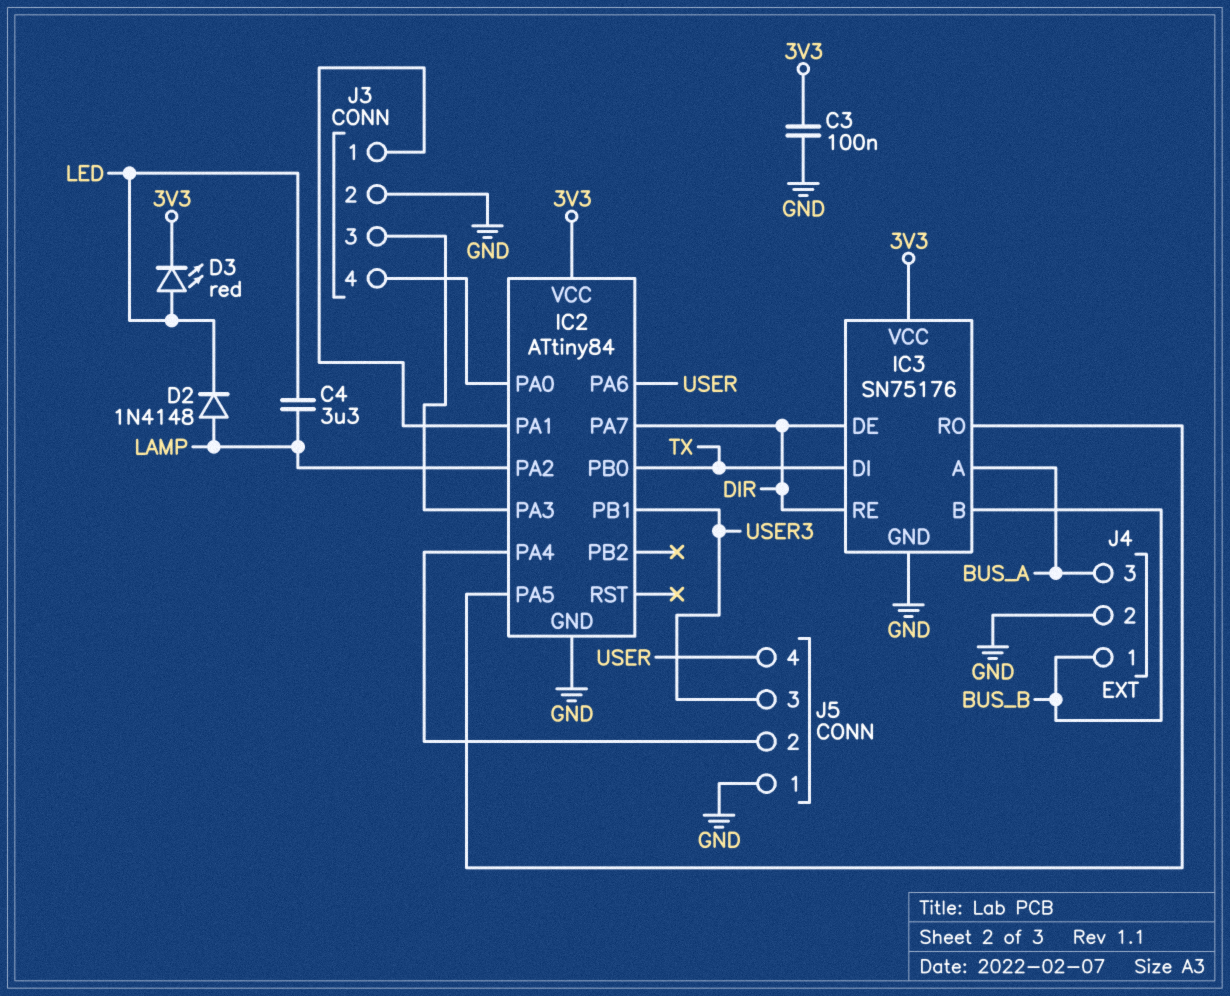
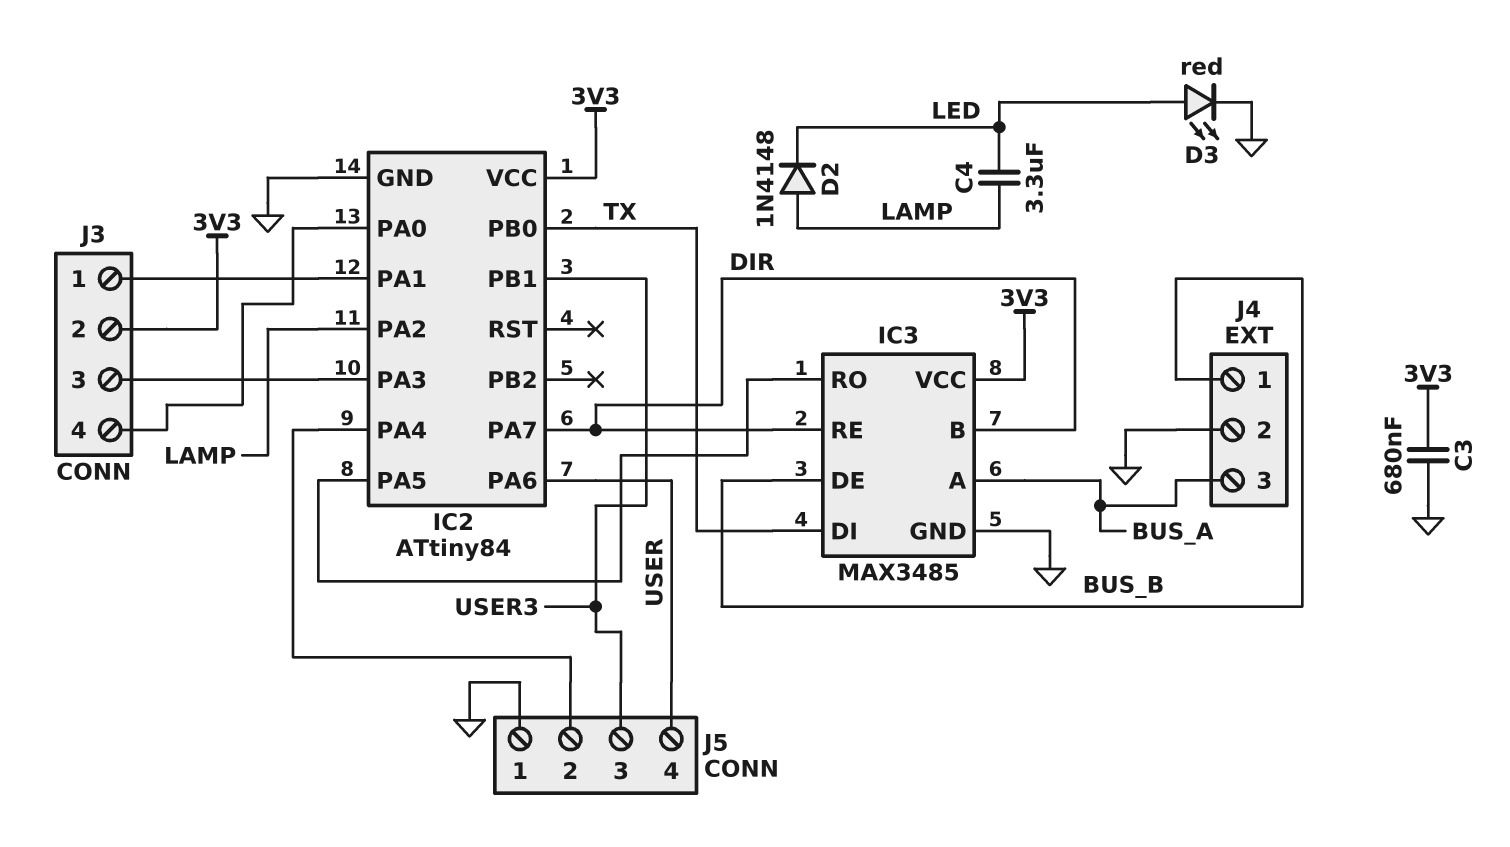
C3: 100nF (3V3, GND) -> 680nF (3V3, GND)
D3: LED red (A LED, K 3V3) -> LED red (A LED, K GND)
IC3: SN75176 -> MAX3485
IC3 pin B: BUS_B -> DIR
IC3 pin DE: DIR -> BUS_B
J3 pin 2: GND -> 3V3

